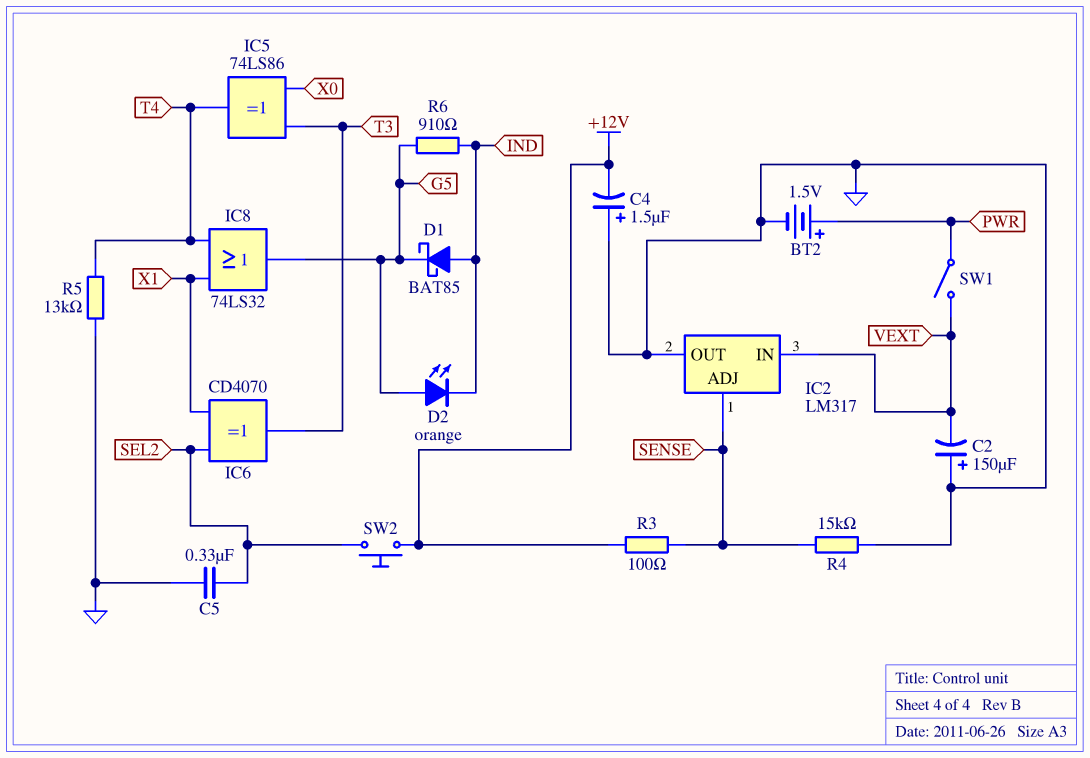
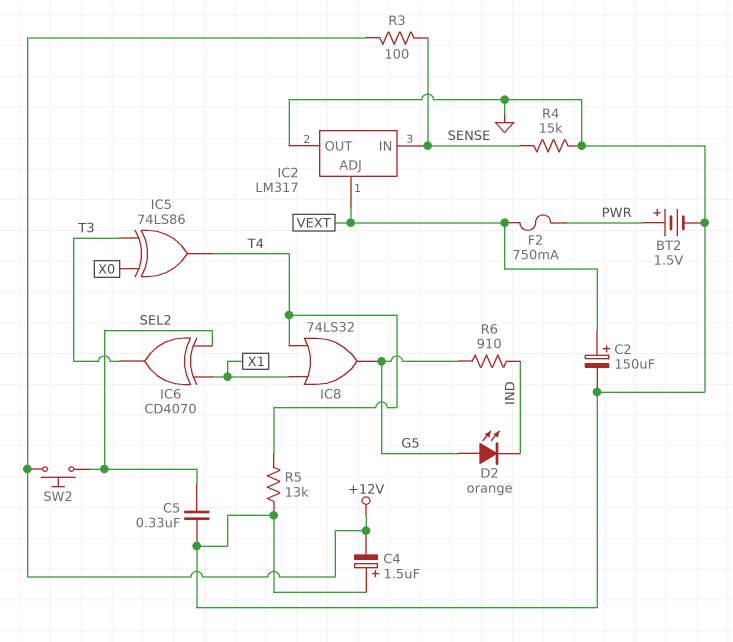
C2: 150uF (plus GND, minus VEXT) -> 150uF (plus VEXT, minus GND)
D1: schottky BAT85 (A IND, K G5) -> none
F2: none -> 750mA (PWR, VEXT)
IC2 pin ADJ: SENSE -> VEXT
IC2 pin IN: VEXT -> SENSE
SW1: switch (PWR, VEXT) -> none

